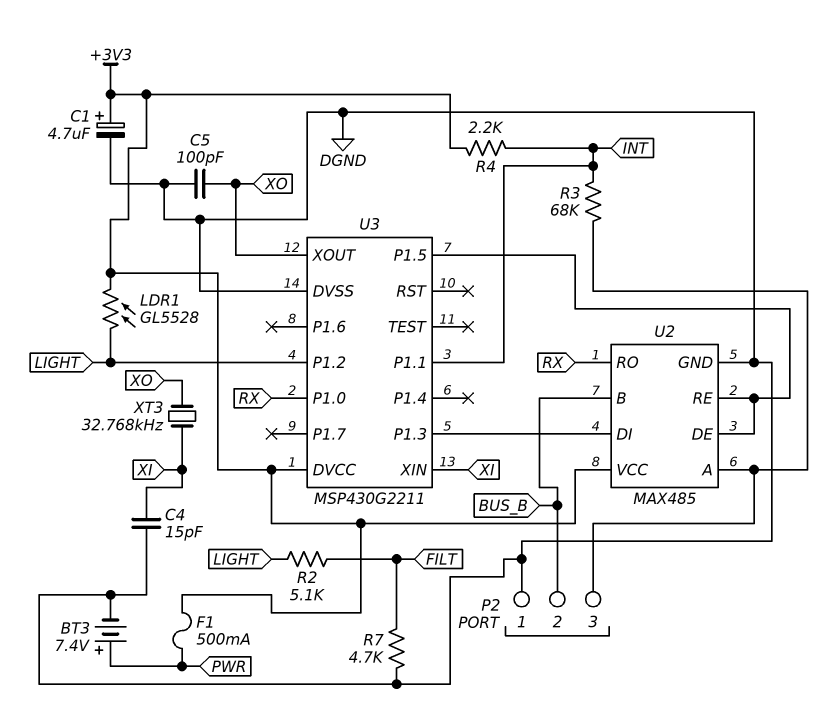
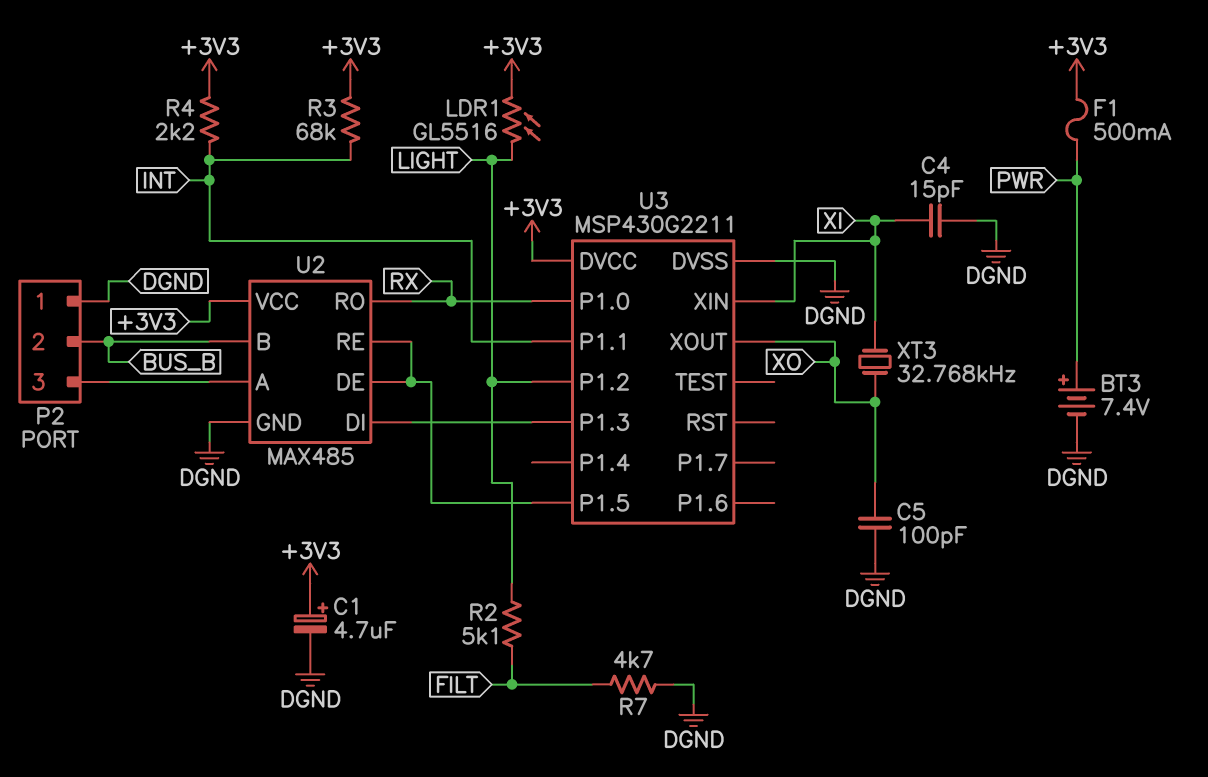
LDR1: GL5528 (+3V3, LIGHT) -> GL5516 (+3V3, LIGHT)
R3: 68k (INT, P2/3) -> 68k (+3V3, INT)

